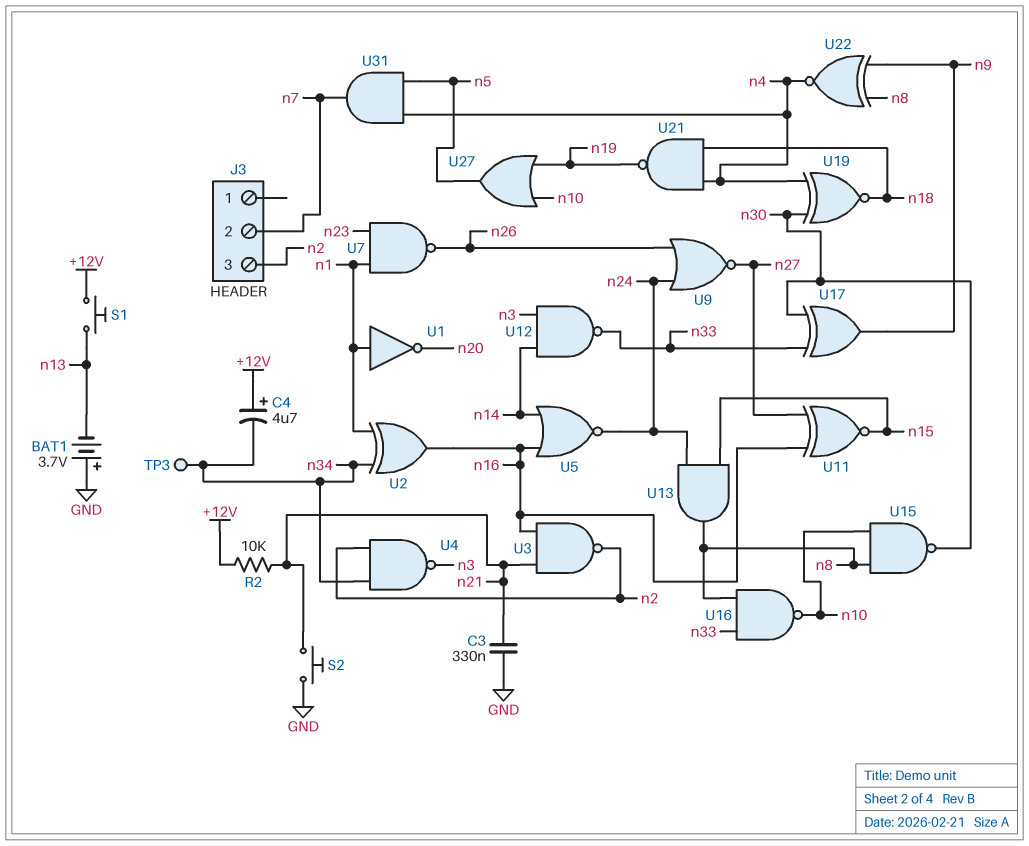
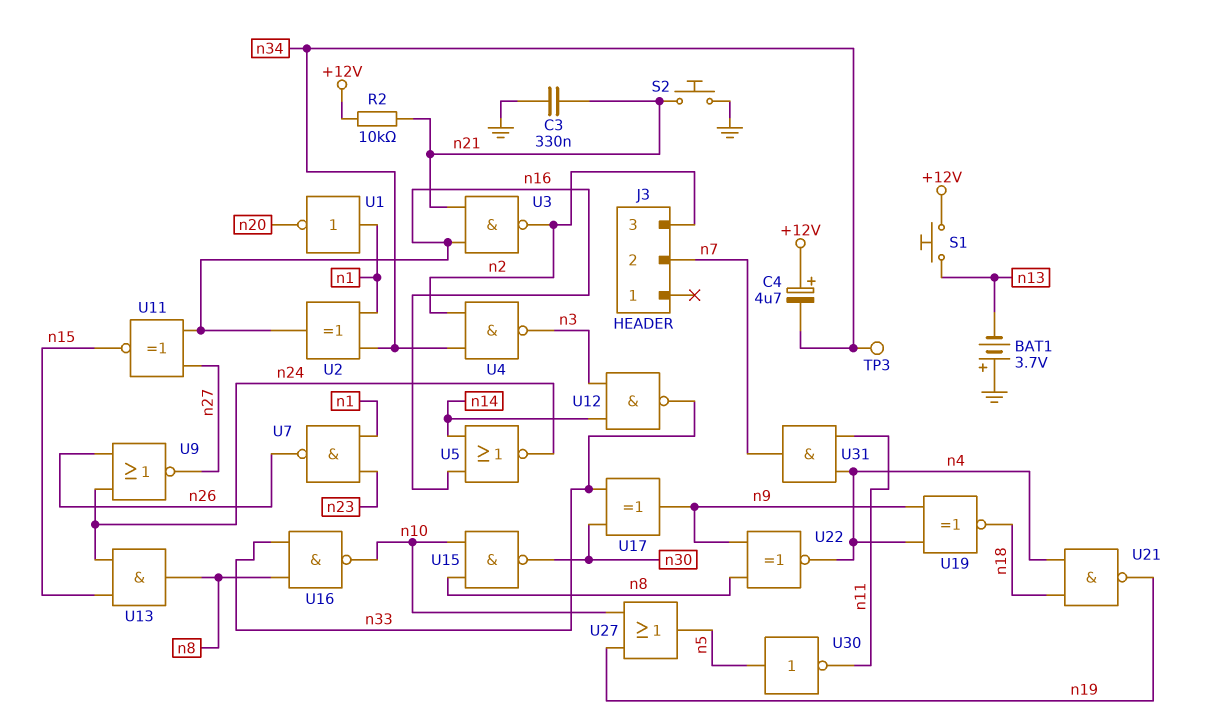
U19: XNOR (in n4, in n30, out n18) -> XNOR (in n4, in n9, out n18)
U30: none -> NOT (in n5, out n11)
U31: AND (in n4, in n5, out n7) -> AND (in n4, in n11, out n7)

